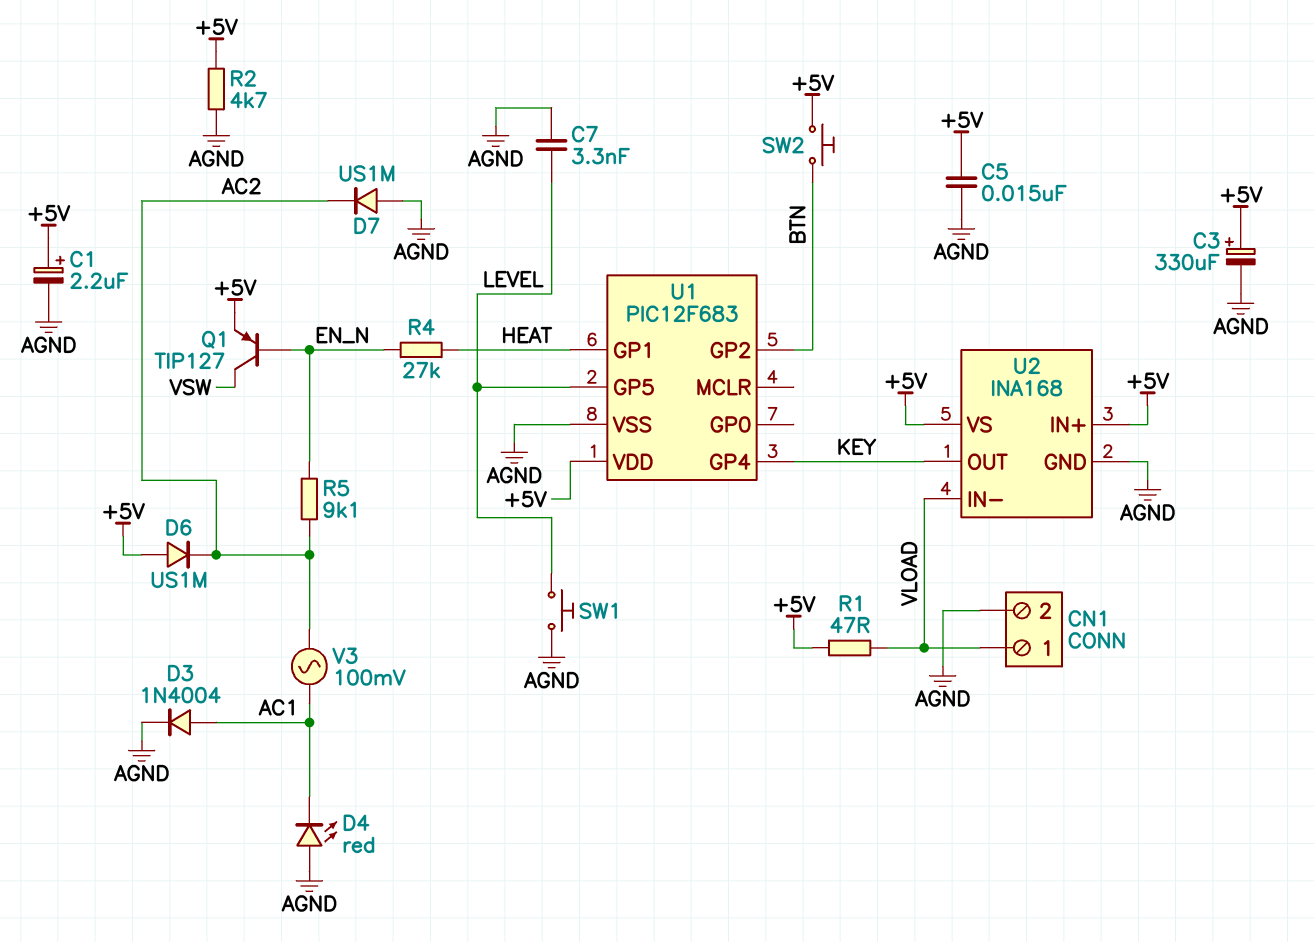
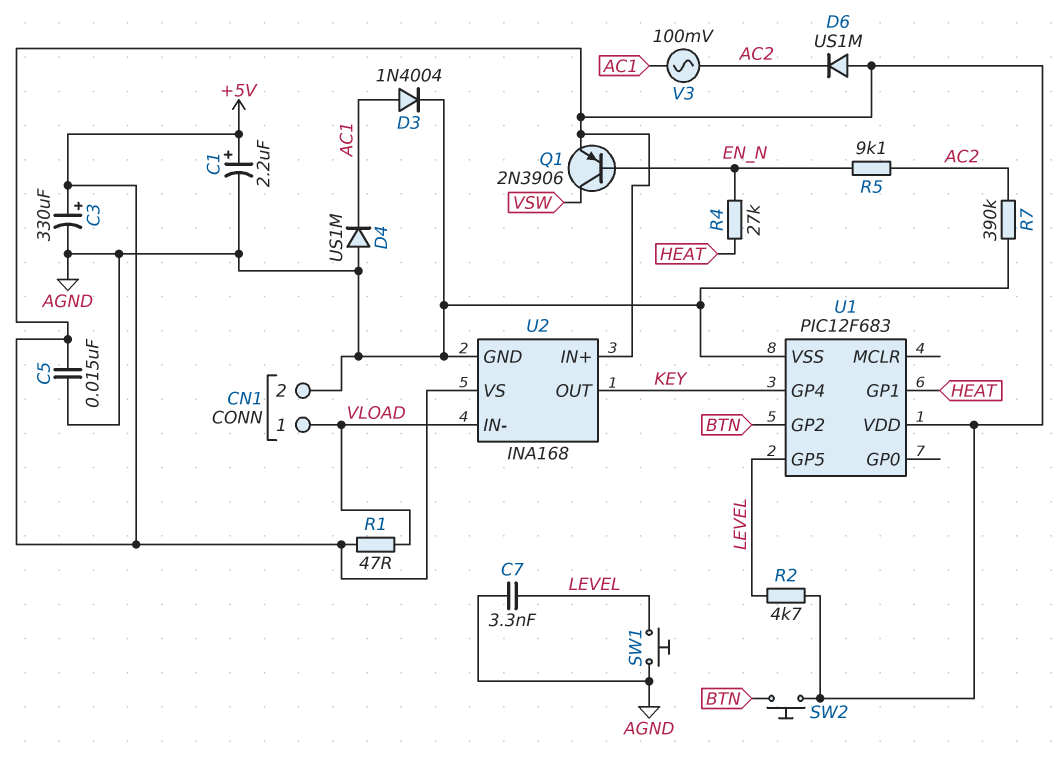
D4: LED red (A AGND, K AC1) -> diode US1M (A AGND, K AC1)
D7: diode US1M (A AGND, K AC2) -> none
Q1: PNP TIP127 (B EN_N, C VSW, E +5V) -> PNP 2N3906 (B EN_N, C VSW, E +5V)
R2: 4.7k (+5V, AGND) -> 4.7k (+5V, LEVEL)
R7: none -> 390k (AC2, AGND)

